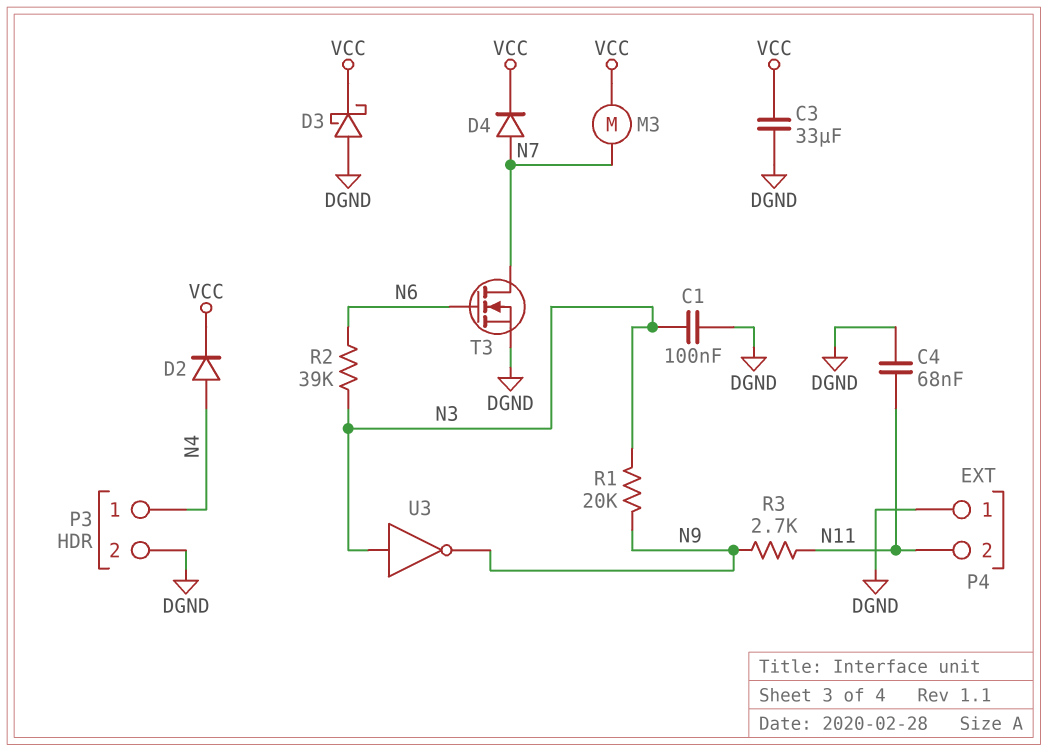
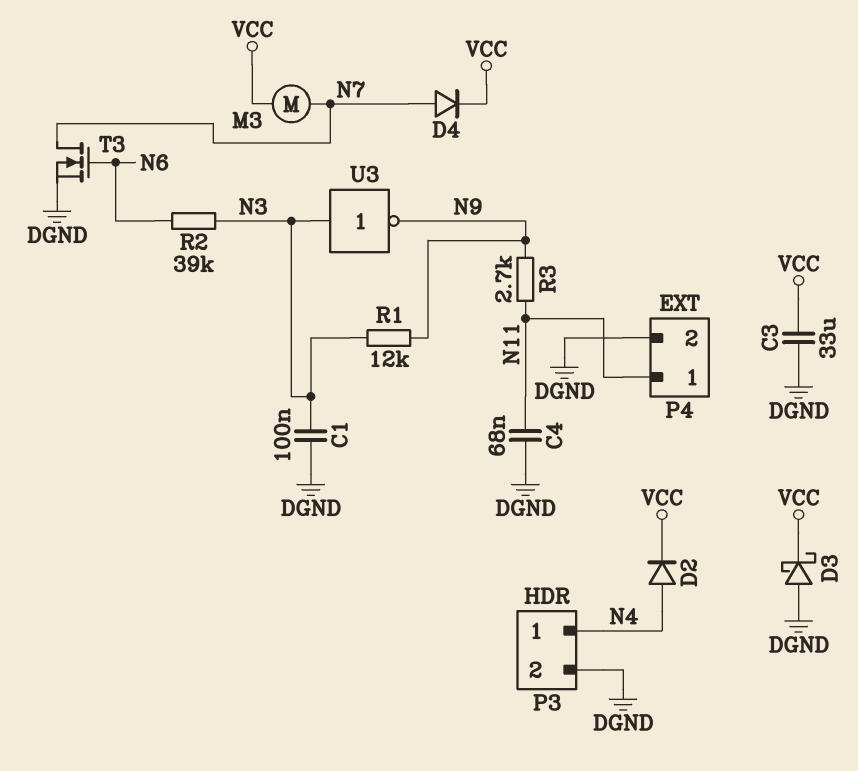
P4 pin 1: DGND -> N11
P4 pin 2: N11 -> DGND
R1: 20k (N3, N9) -> 12k (N3, N9)

